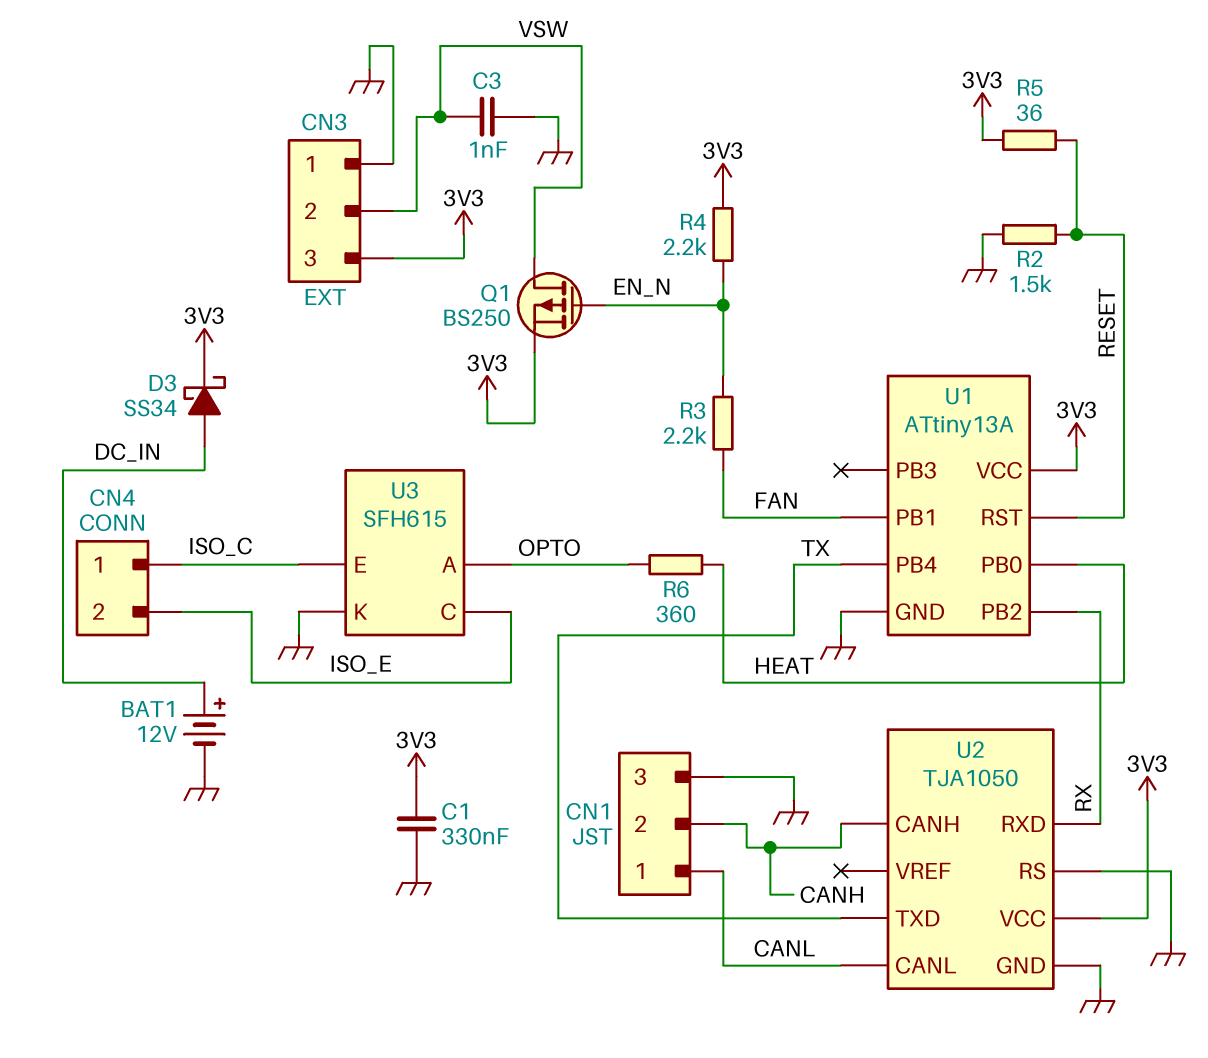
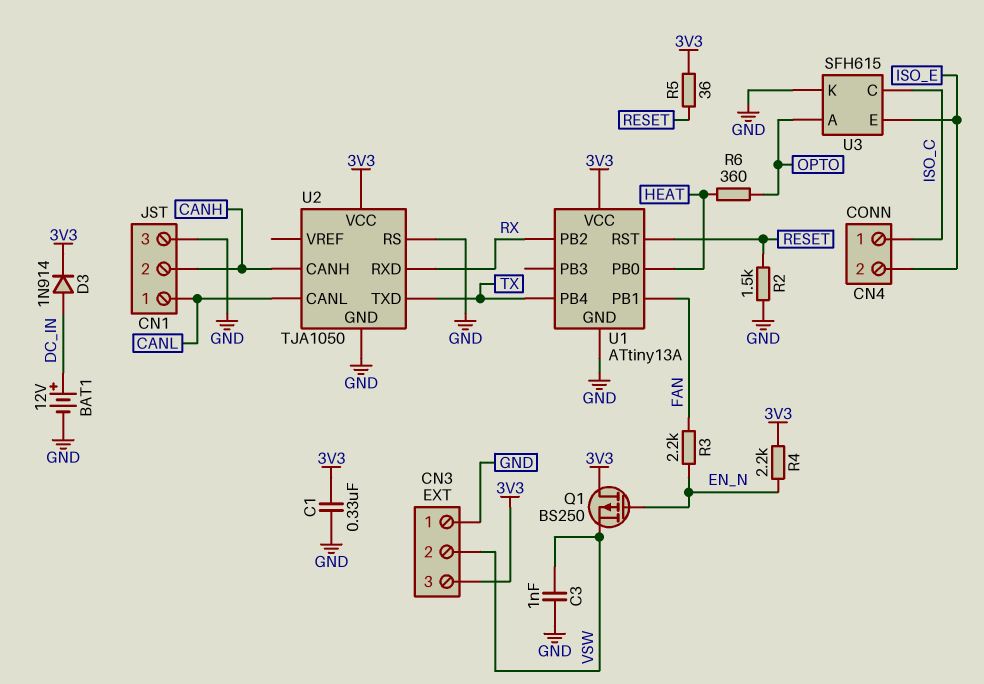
D3: schottky SS34 (A DC_IN, K 3V3) -> diode 1N914 (A DC_IN, K 3V3)
Q1: PMOS BS250 (G EN_N, D VSW, S 3V3) -> PMOS BS250 (G EN_N, D 3V3, S VSW)
U3 pin C: ISO_E -> ISO_C
U3 pin E: ISO_C -> ISO_E

